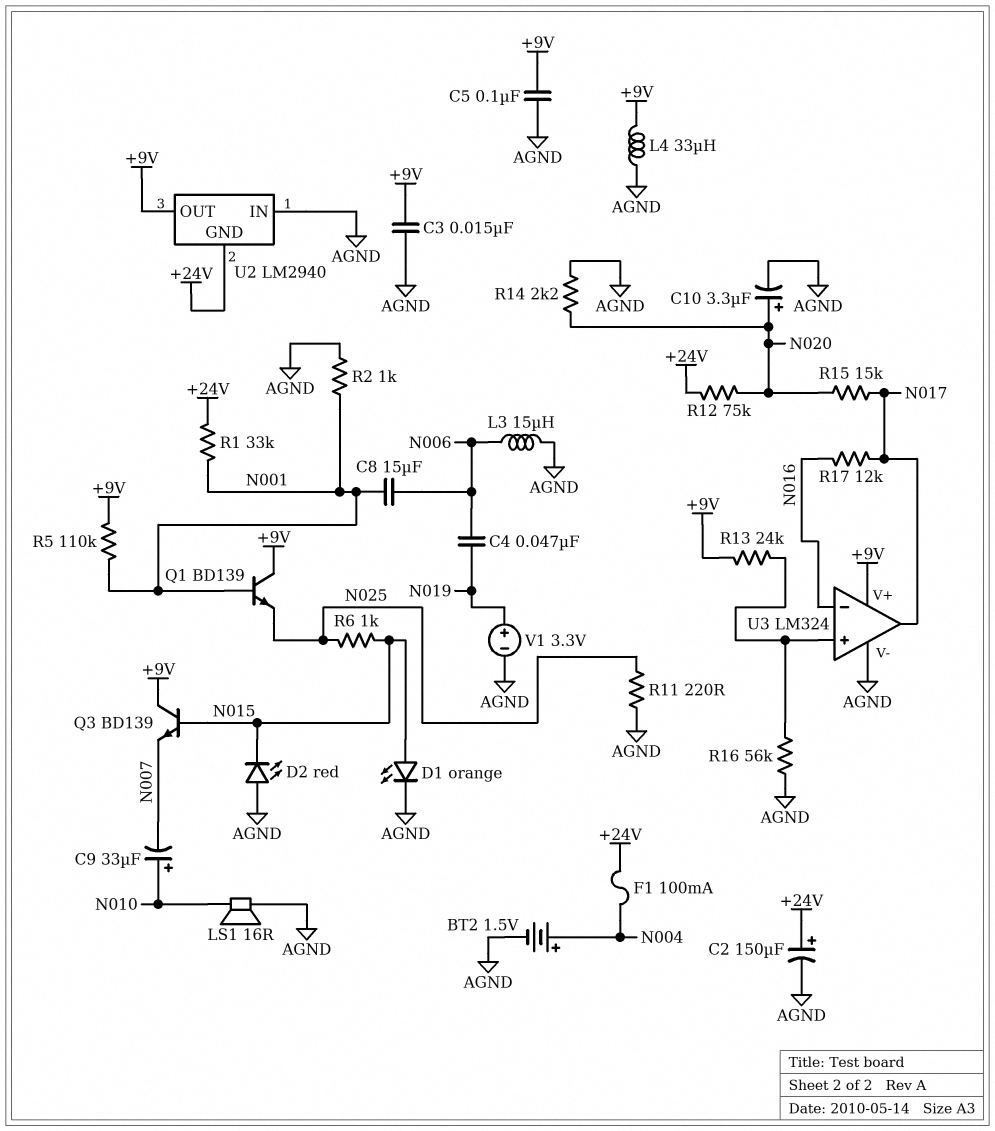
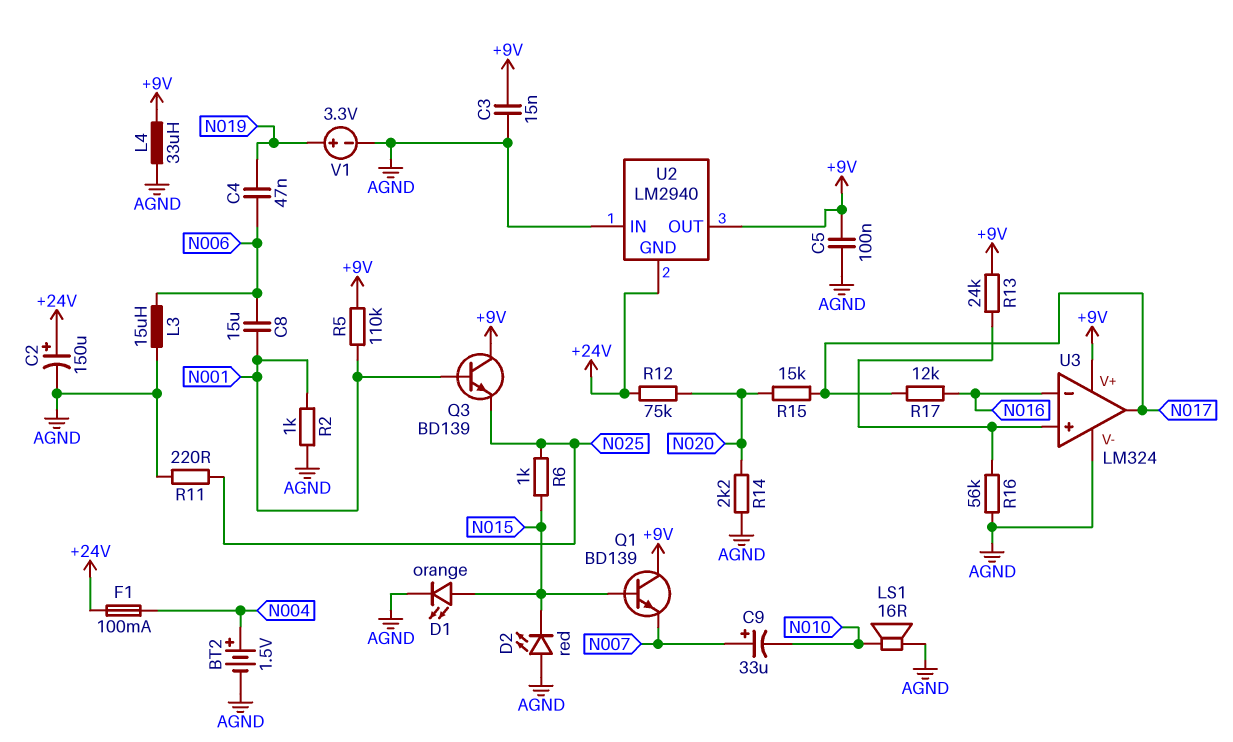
C9: 33uF (plus N010, minus N007) -> 33uF (plus N007, minus N010)
C10: 3.3uF (plus N020, minus AGND) -> none
Q1: NPN BD139 (B N001, C +9V, E N025) -> NPN BD139 (B N015, C +9V, E N007)
Q3: NPN BD139 (B N015, C +9V, E N007) -> NPN BD139 (B N001, C +9V, E N025)
R1: 33k (+24V, N001) -> none

